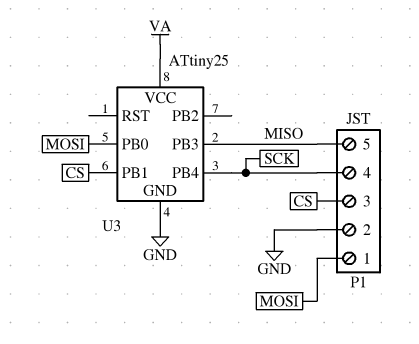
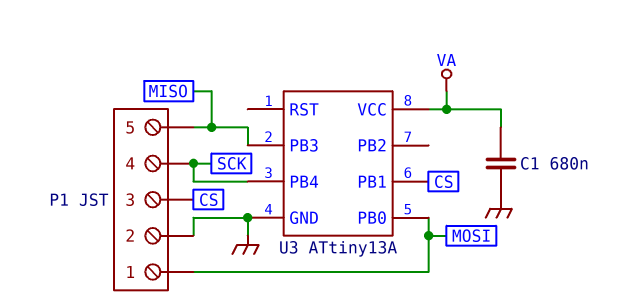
C1: none -> 680nF (GND, VA)
U3: ATtiny25 -> ATtiny13A

